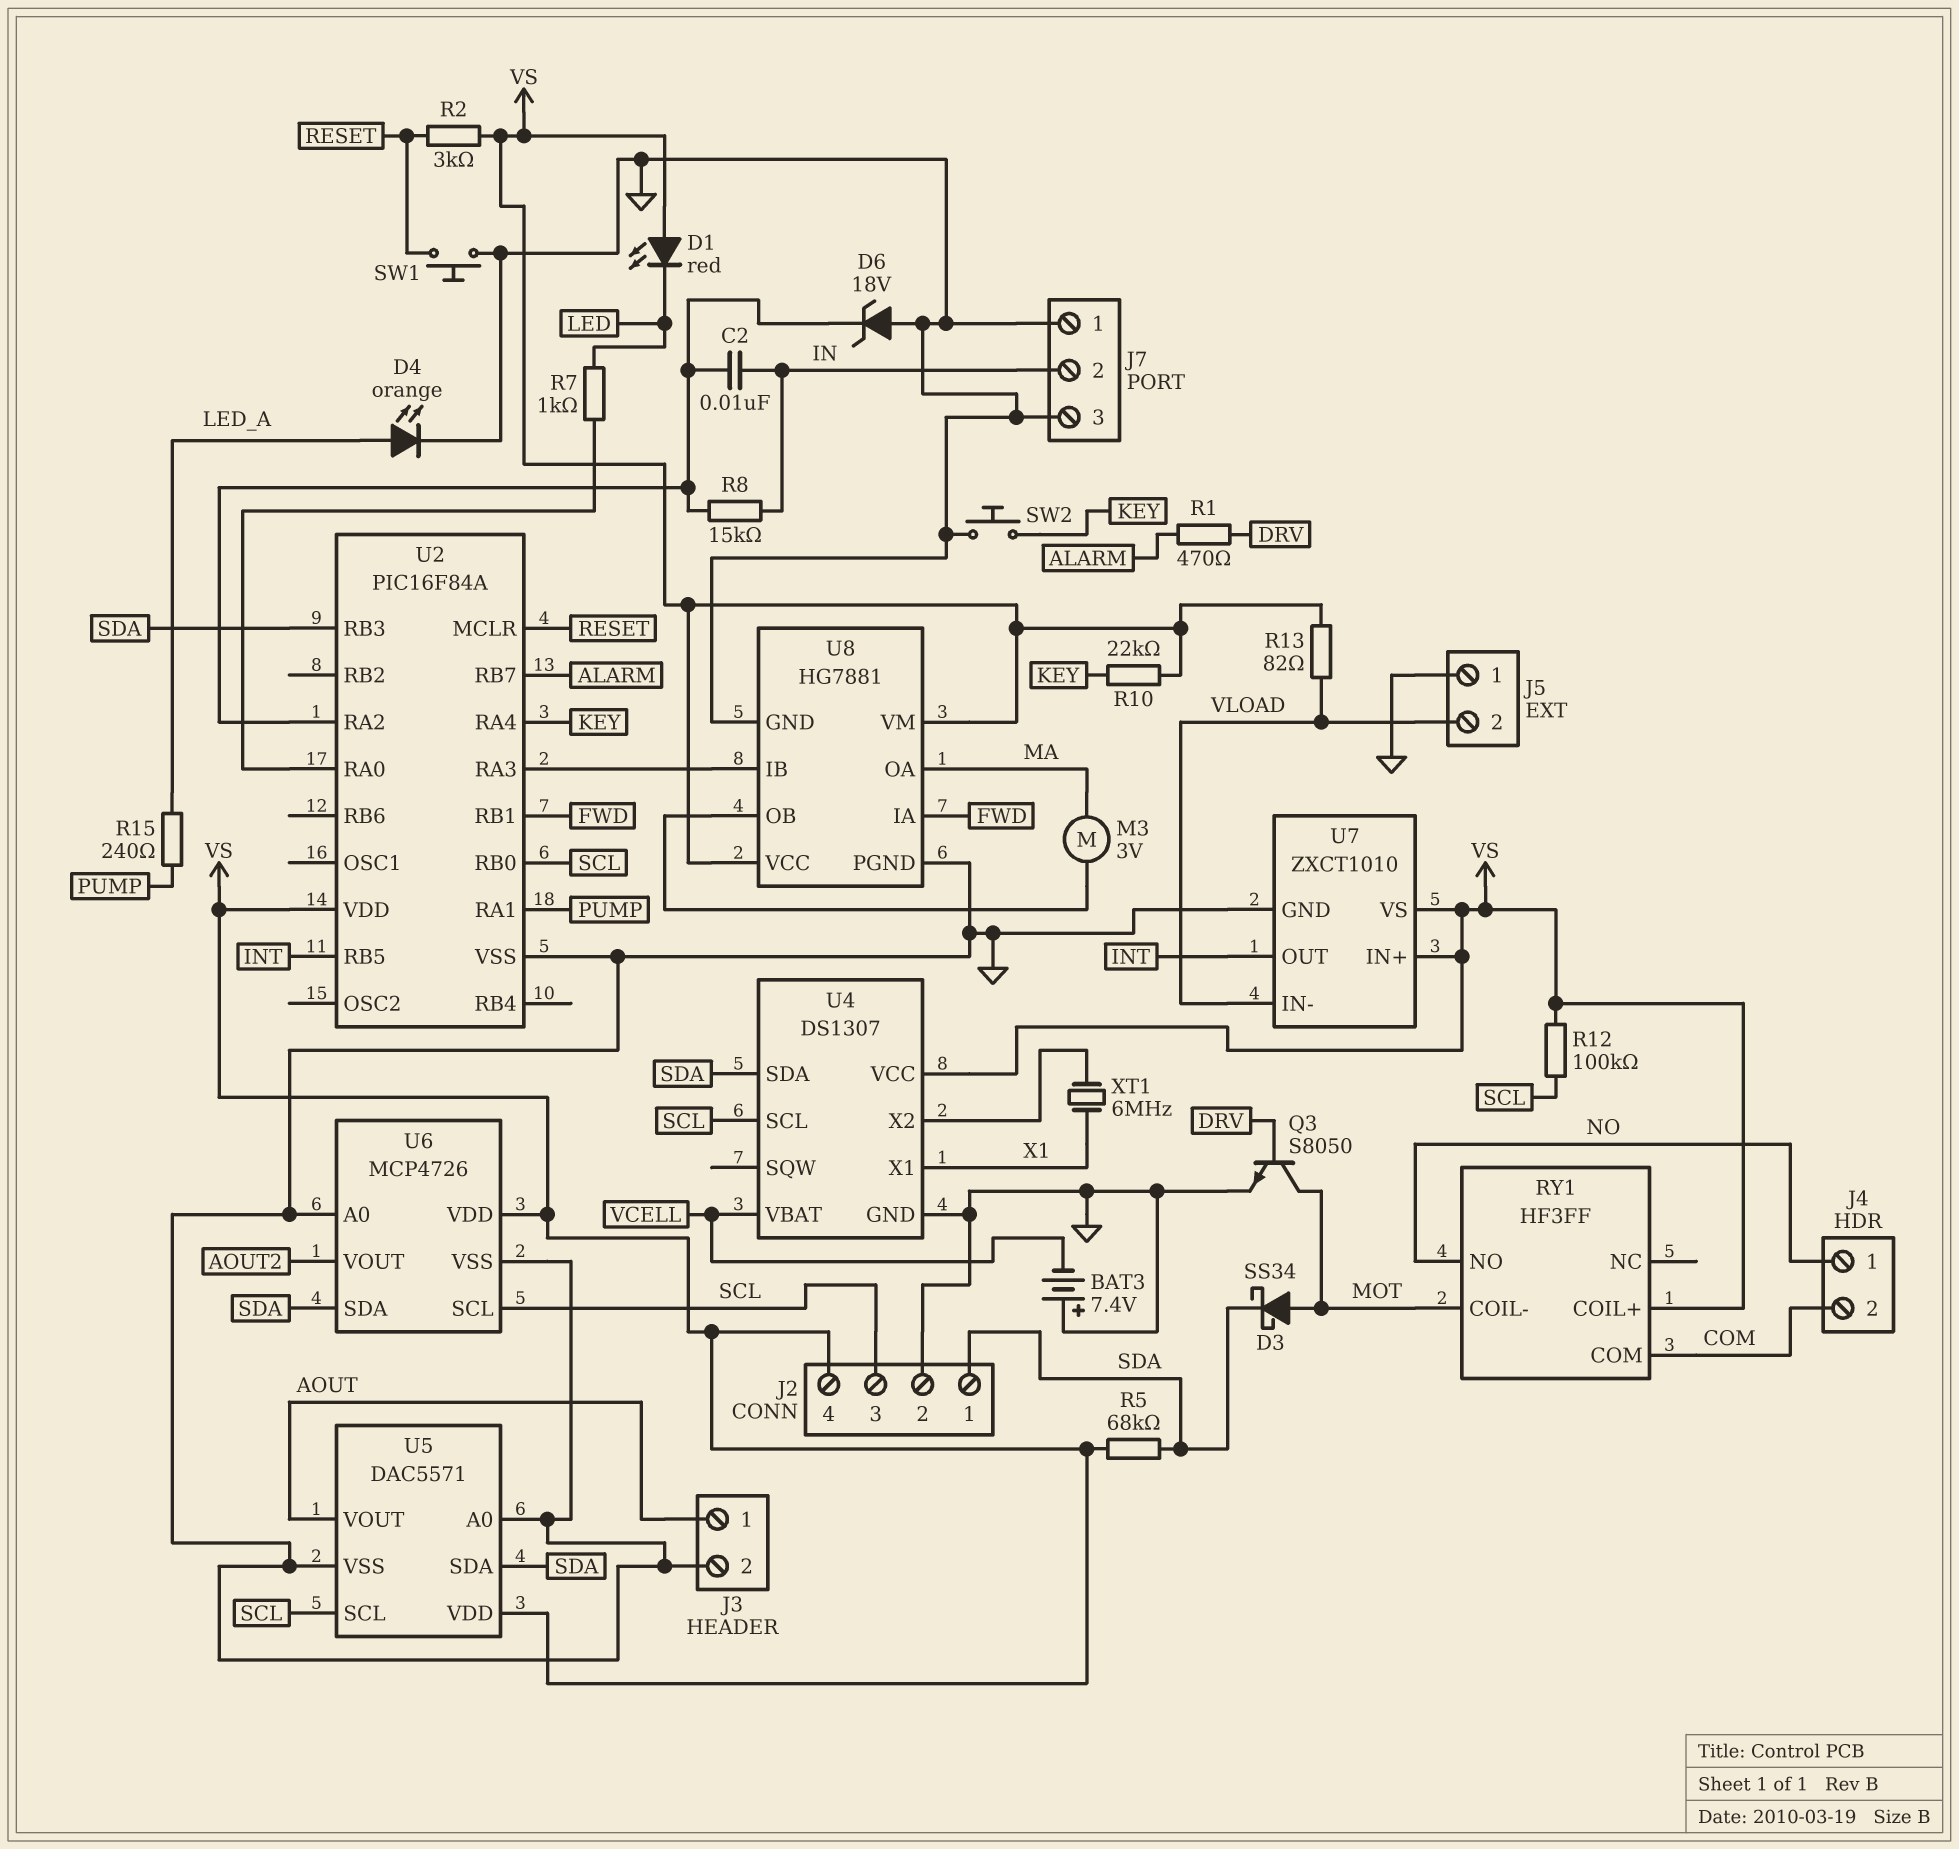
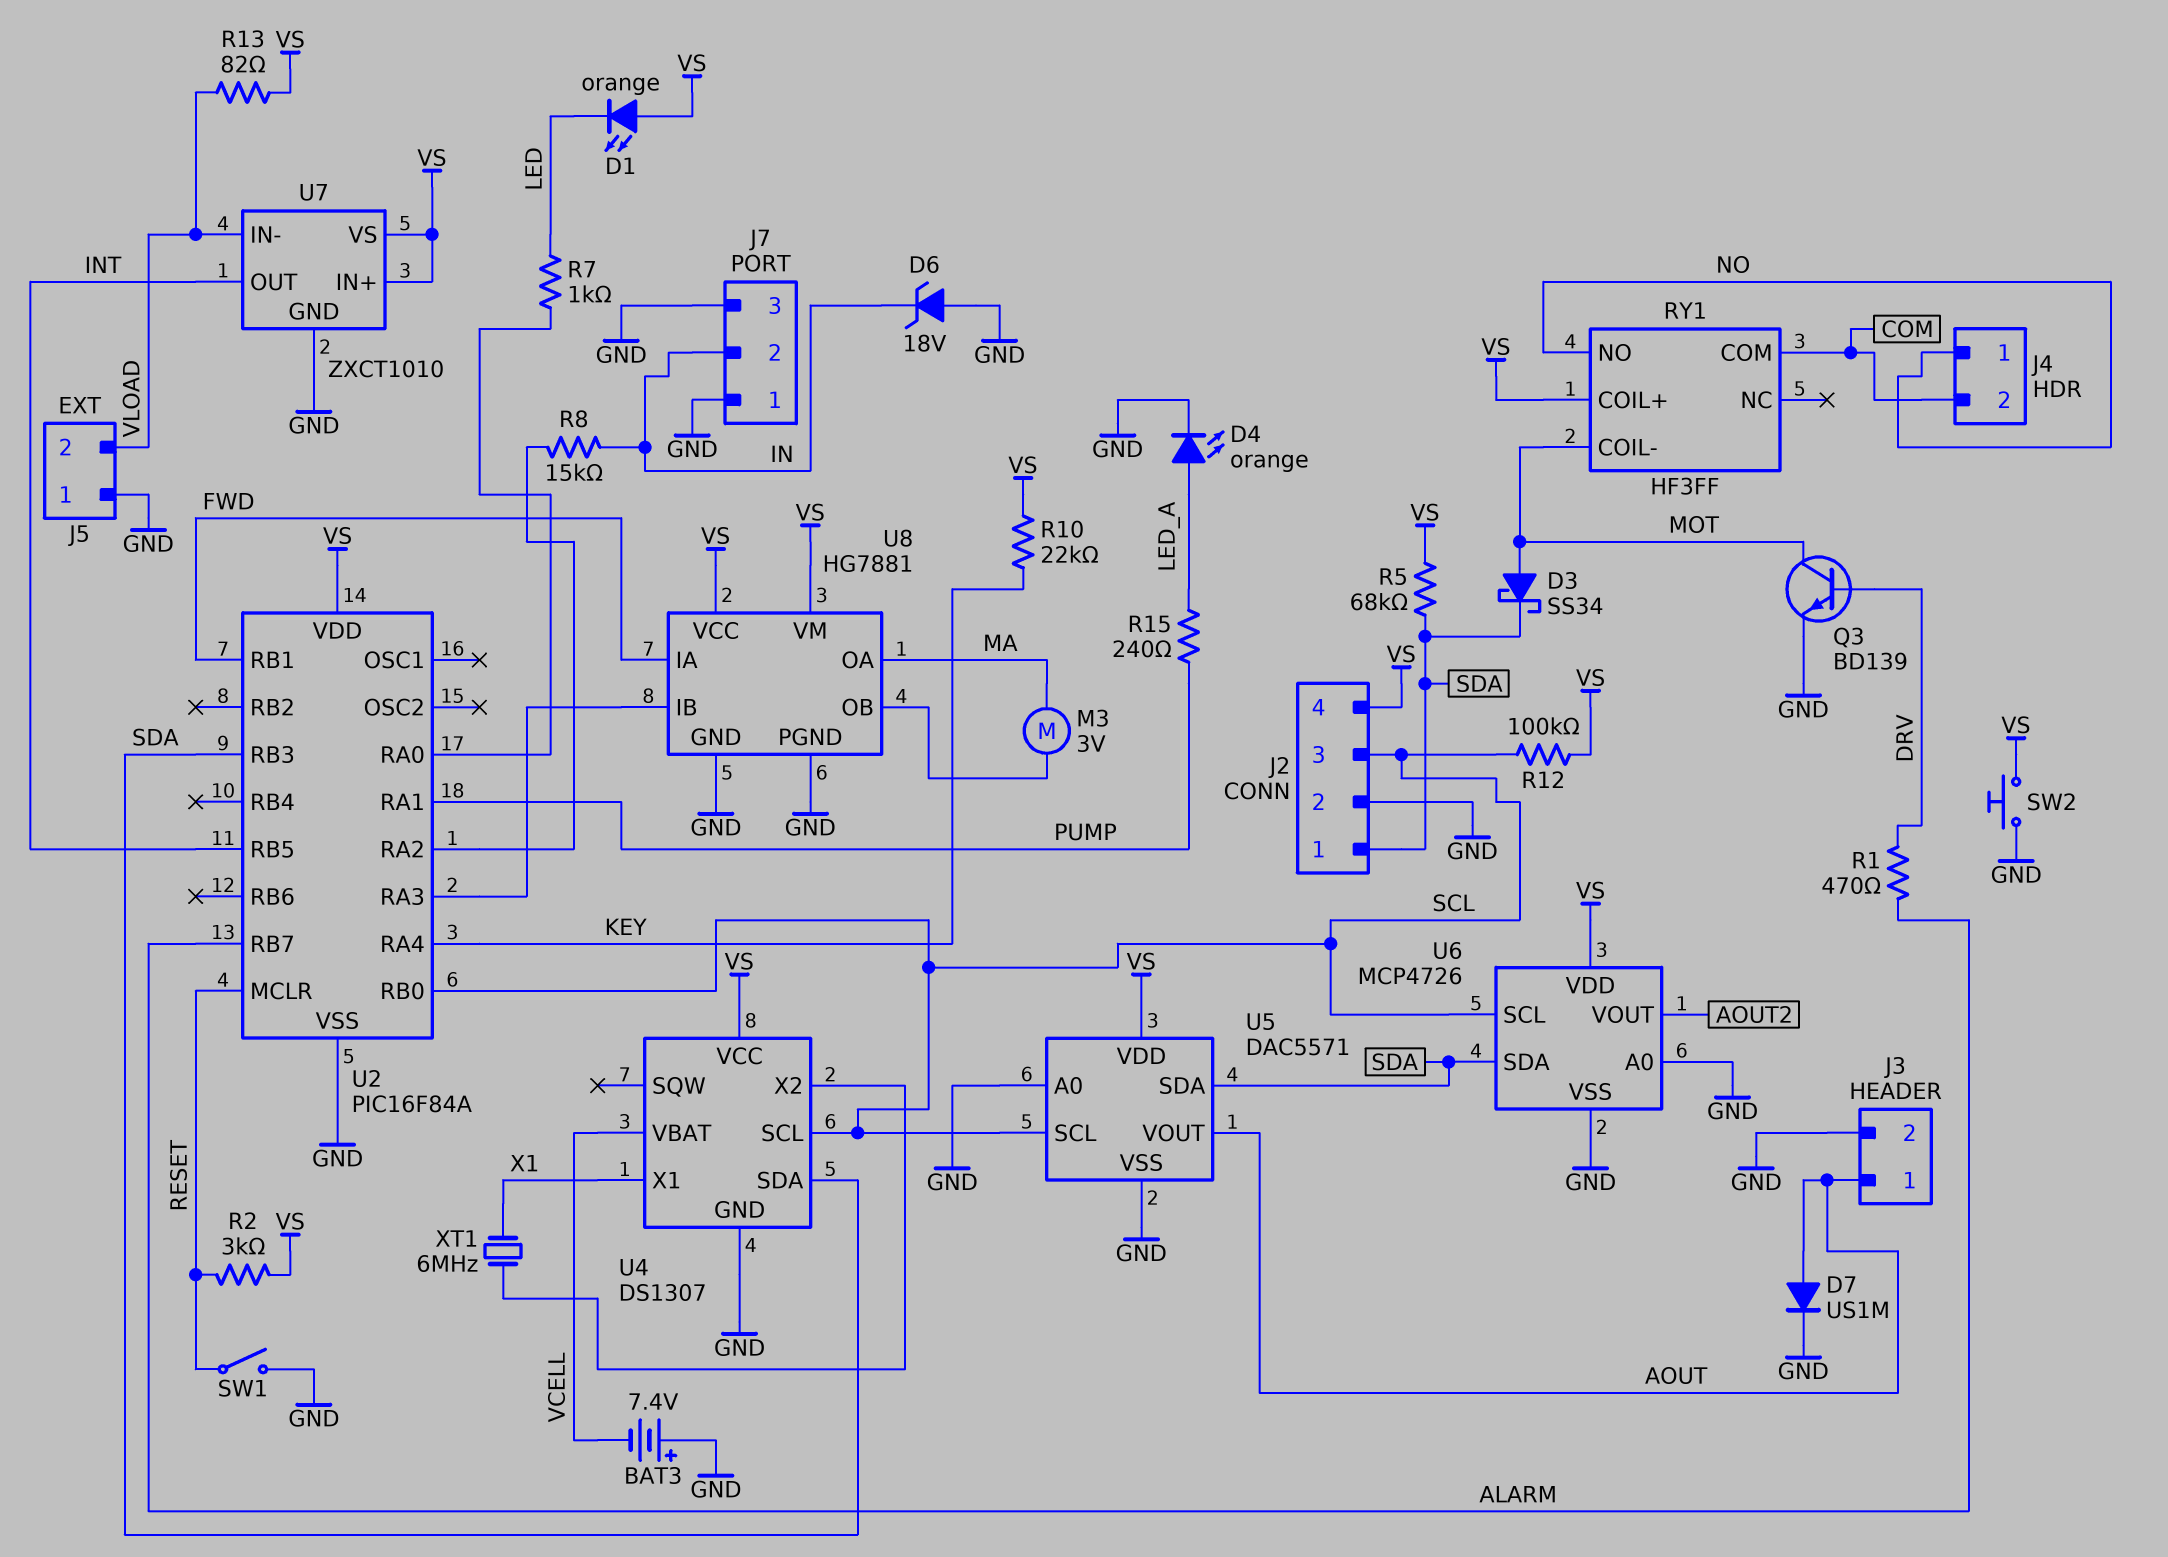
C2: 10nF (IN, U2/RA2) -> none
D1: LED red (A VS, K LED) -> LED orange (A VS, K LED)
D6: zener 18V (A GND, K U2/RA2) -> zener 18V (A GND, K IN)
D7: none -> diode US1M (A AOUT, K GND)
Q3: NPN S8050 (B DRV, C MOT, E GND) -> NPN BD139 (B DRV, C MOT, E GND)
SW1: button (GND, RESET) -> switch (GND, RESET)
SW2: button (GND, KEY) -> button (GND, VS)

